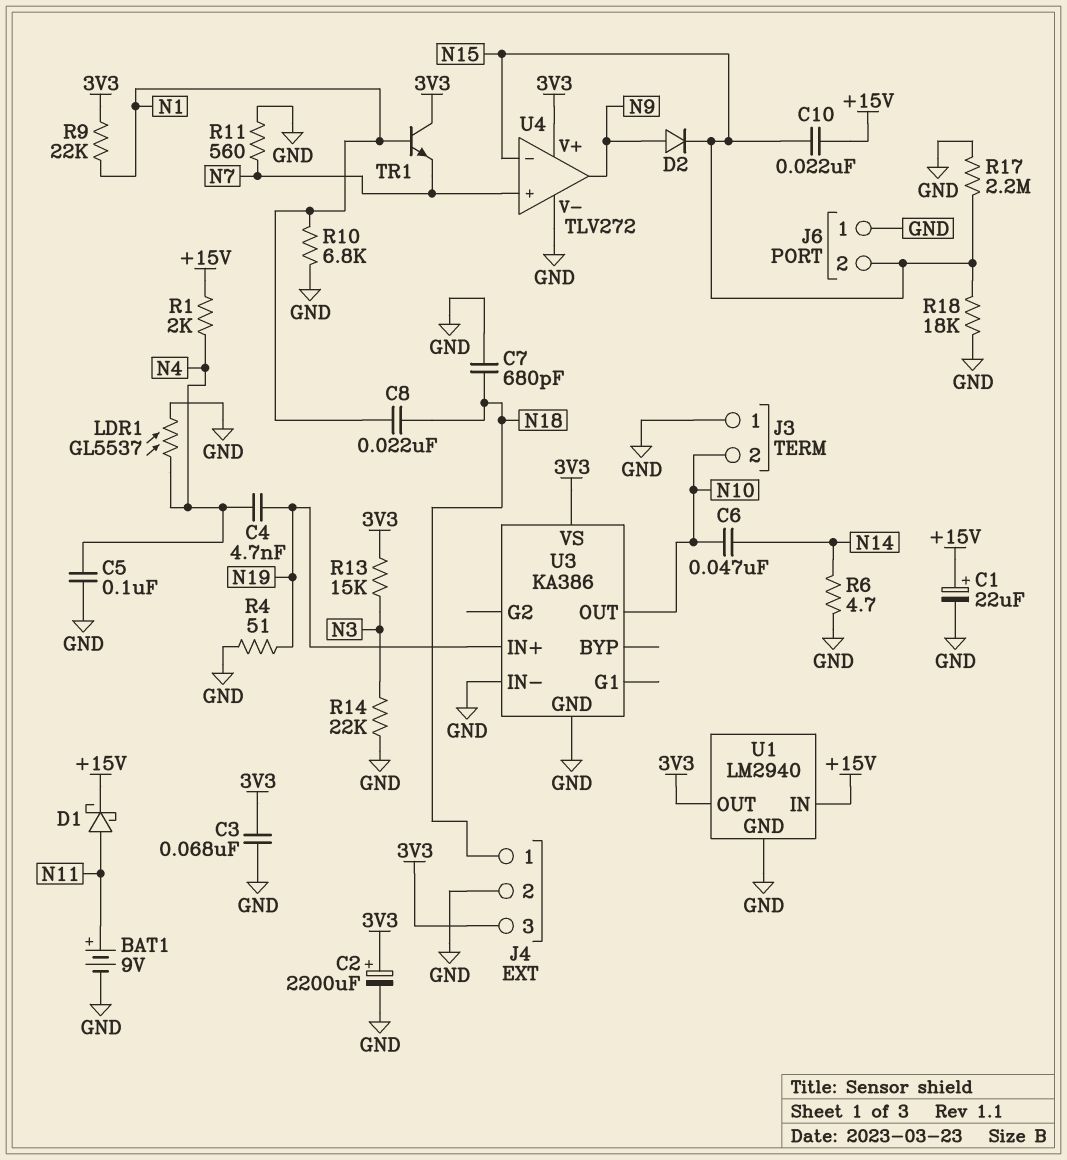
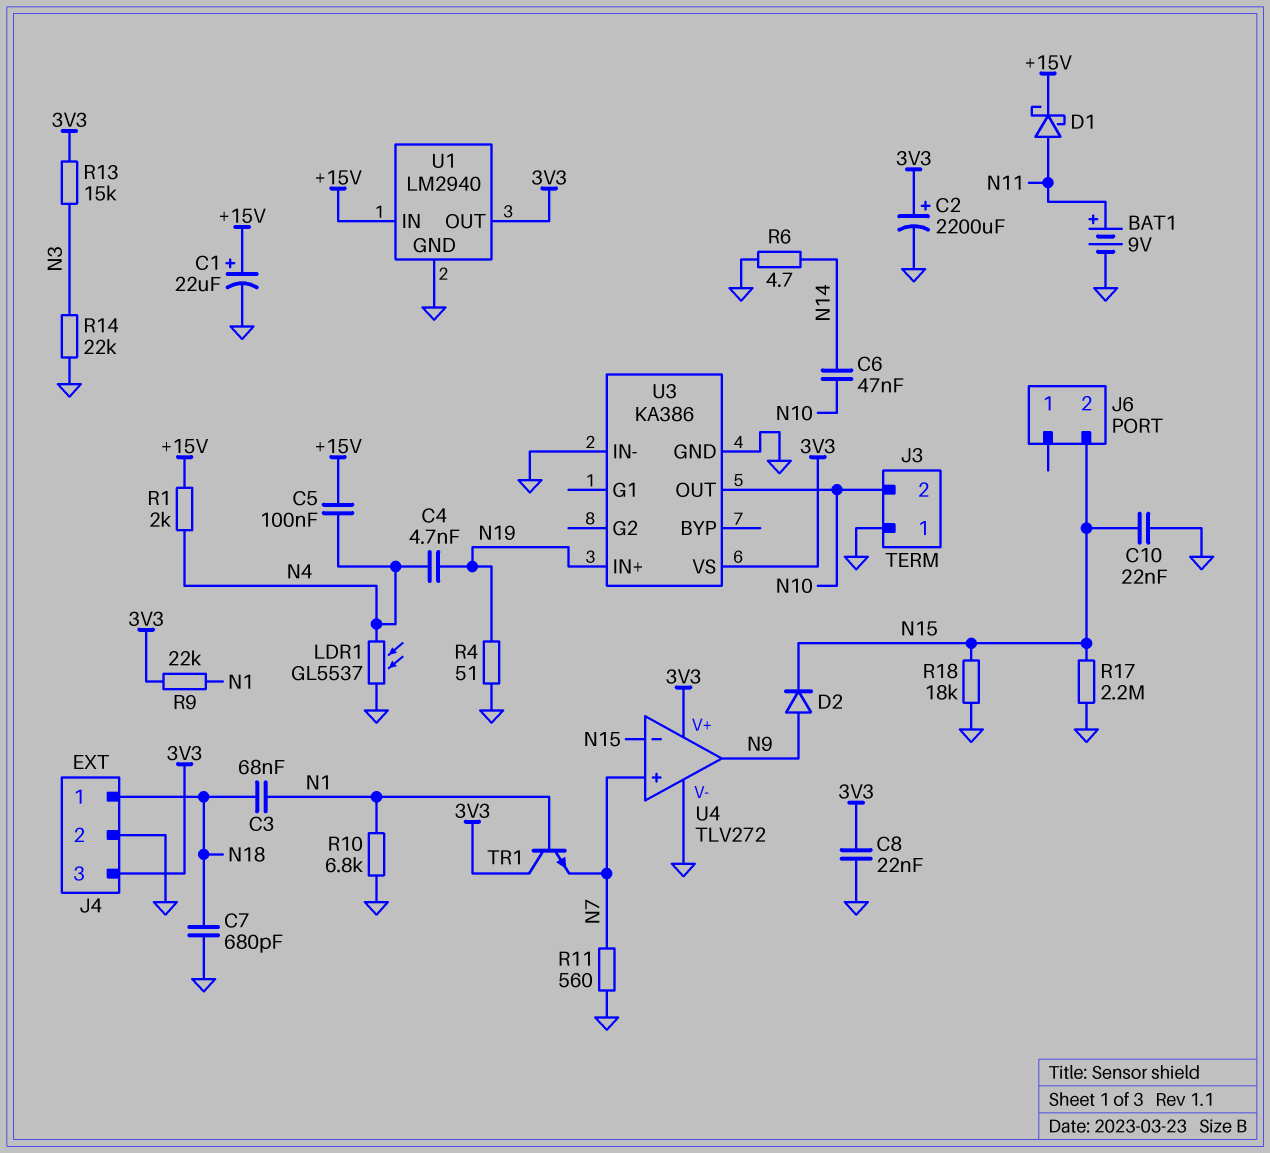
C3: 68nF (3V3, GND) -> 68nF (N1, N18)
C5: 100nF (GND, N4) -> 100nF (+15V, N4)
C8: 22nF (N1, N18) -> 22nF (3V3, GND)
C10: 22nF (+15V, N15) -> 22nF (GND, N15)
J6 pin 1: GND -> none

